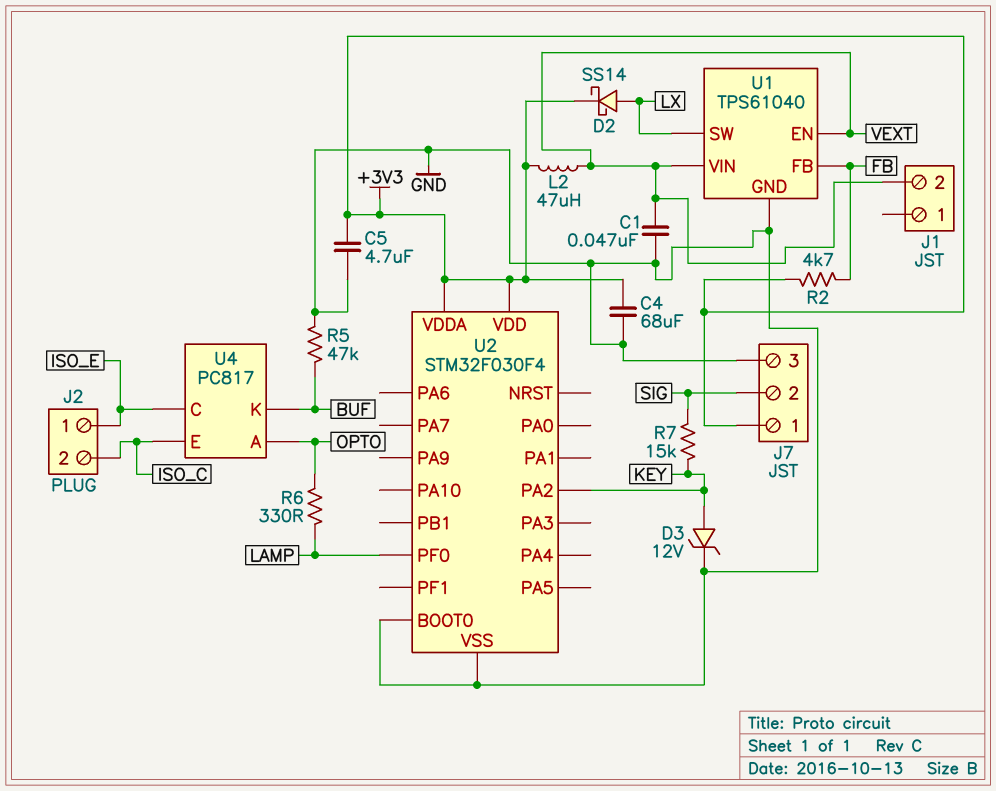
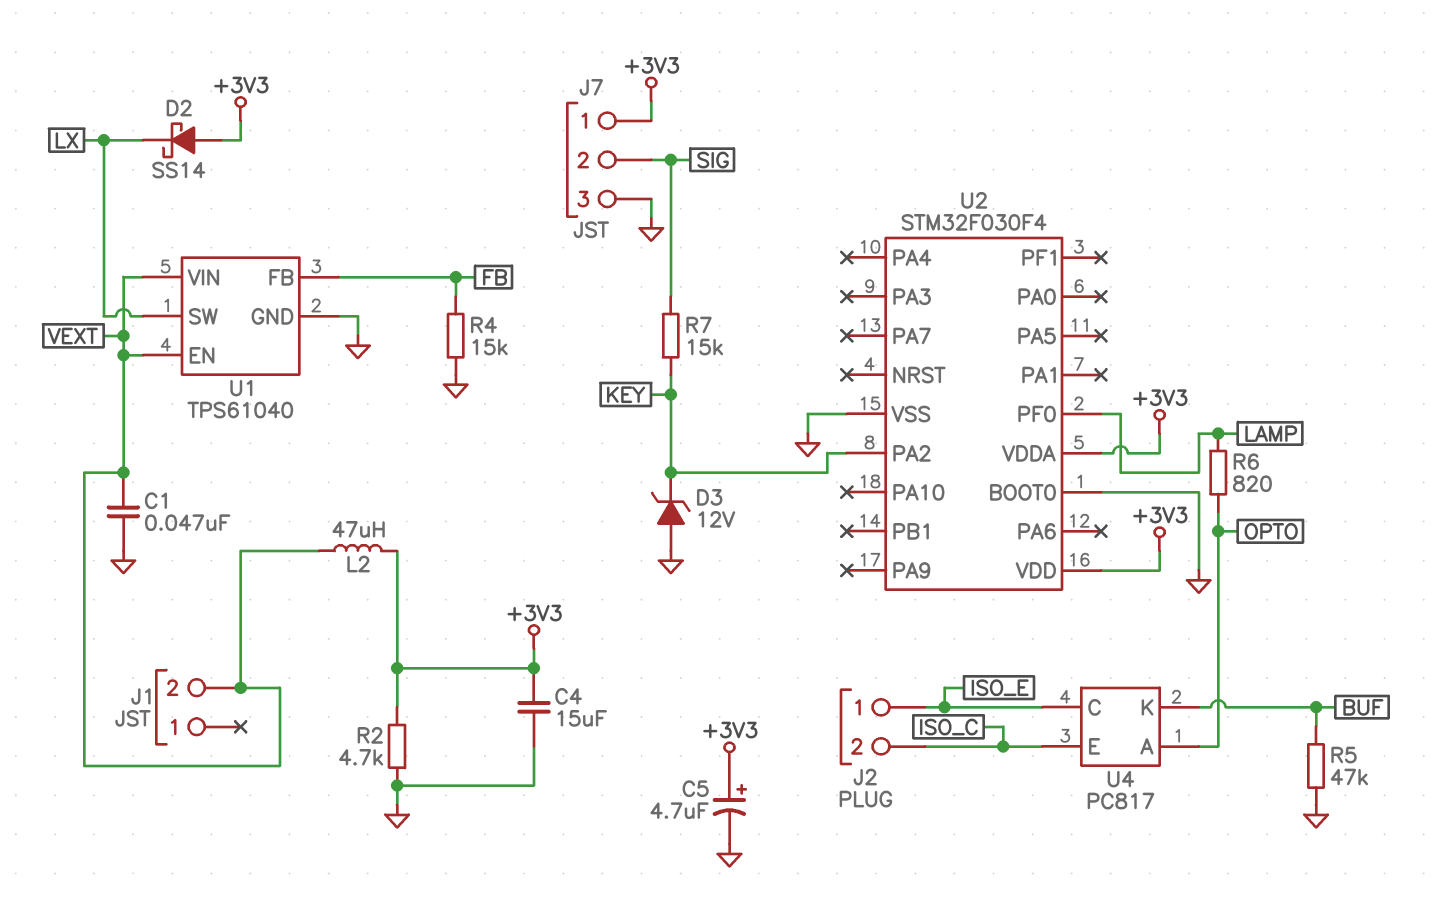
C4: 68uF (+3V3, GND) -> 15uF (+3V3, GND)
C5: 4.7uF (+3V3, GND) -> 4.7uF (plus +3V3, minus GND)
D2: schottky SS14 (A LX, K +3V3) -> schottky SS14 (A +3V3, K LX)
D3: zener 12V (A KEY, K GND) -> zener 12V (A GND, K KEY)
R2: 4.7k (+3V3, FB) -> 4.7k (+3V3, GND)
R4: none -> 15k (FB, GND)
R6: 330 (LAMP, OPTO) -> 820 (LAMP, OPTO)

